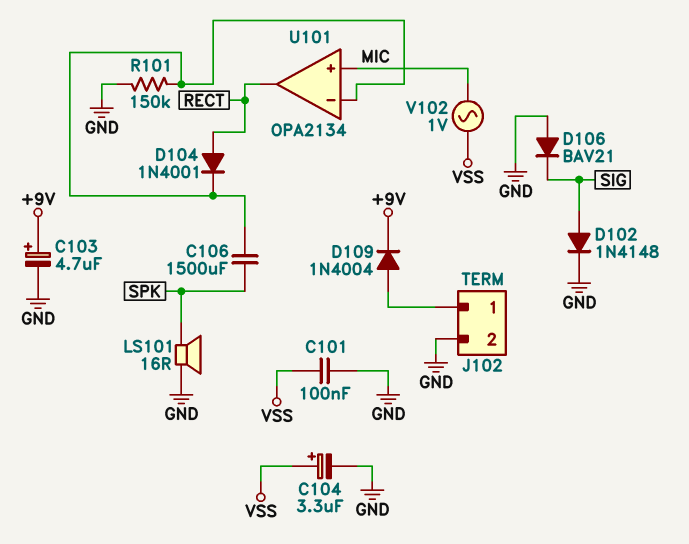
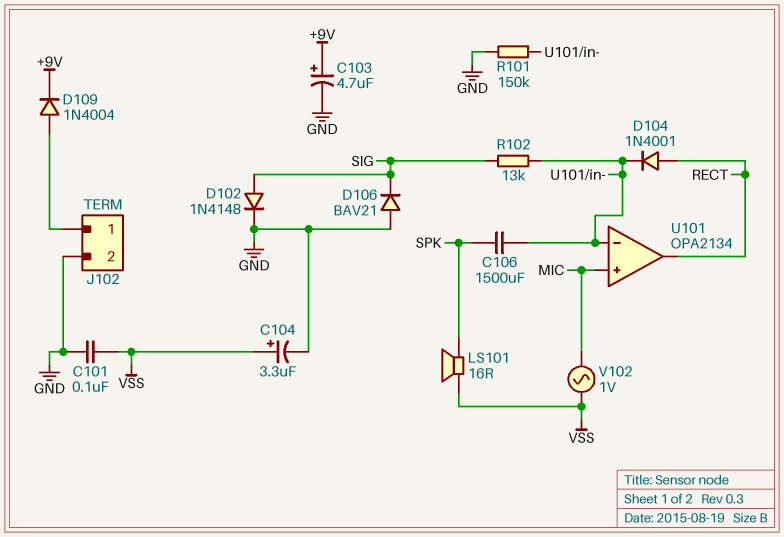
LS101: speaker 16R (GND, SPK) -> speaker 16R (SPK, VSS)
R102: none -> 13k (SIG, U101/in-)

